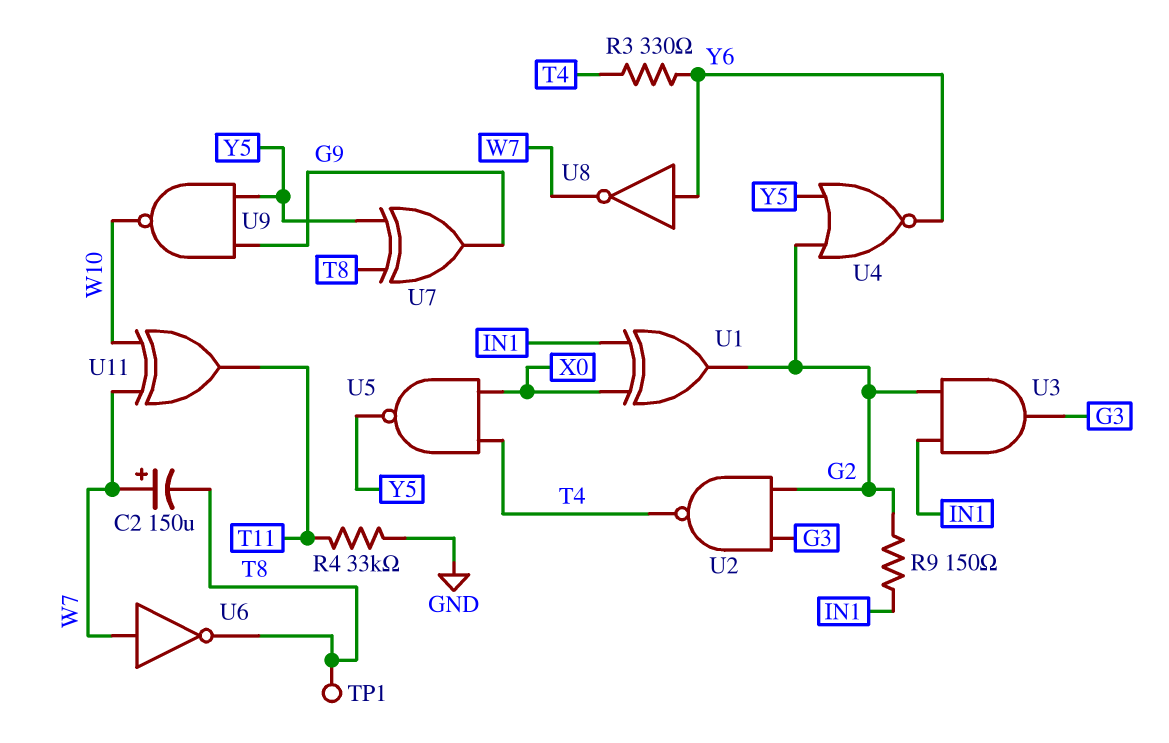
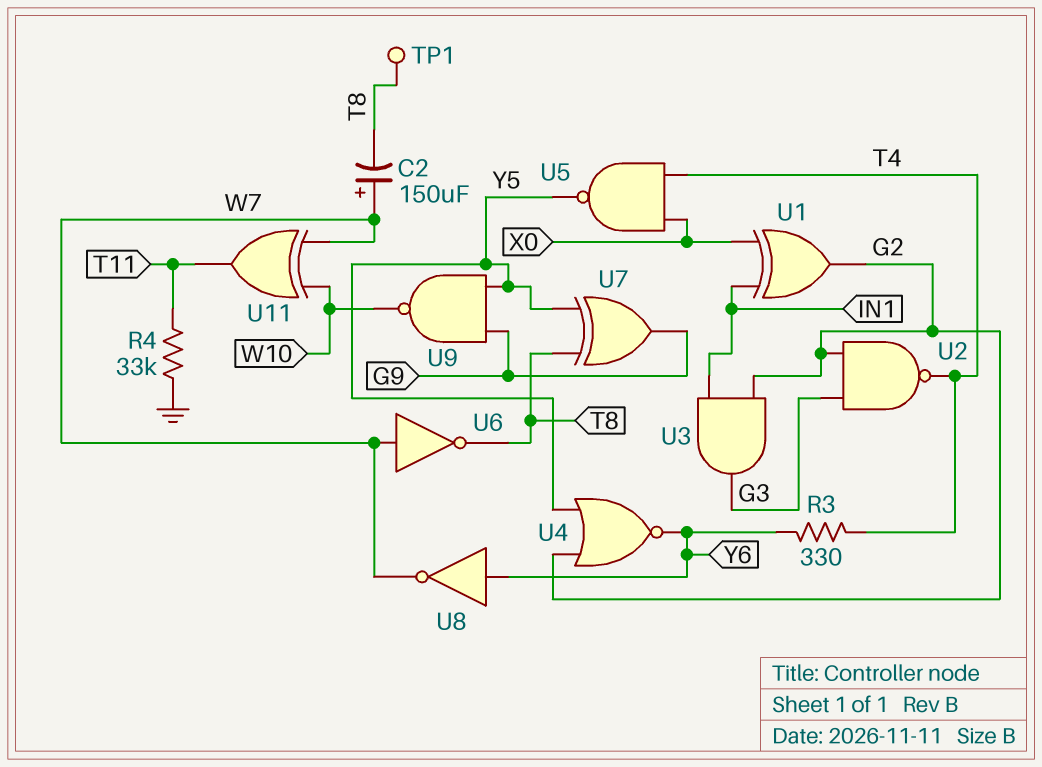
R9: 150 (G2, IN1) -> none

